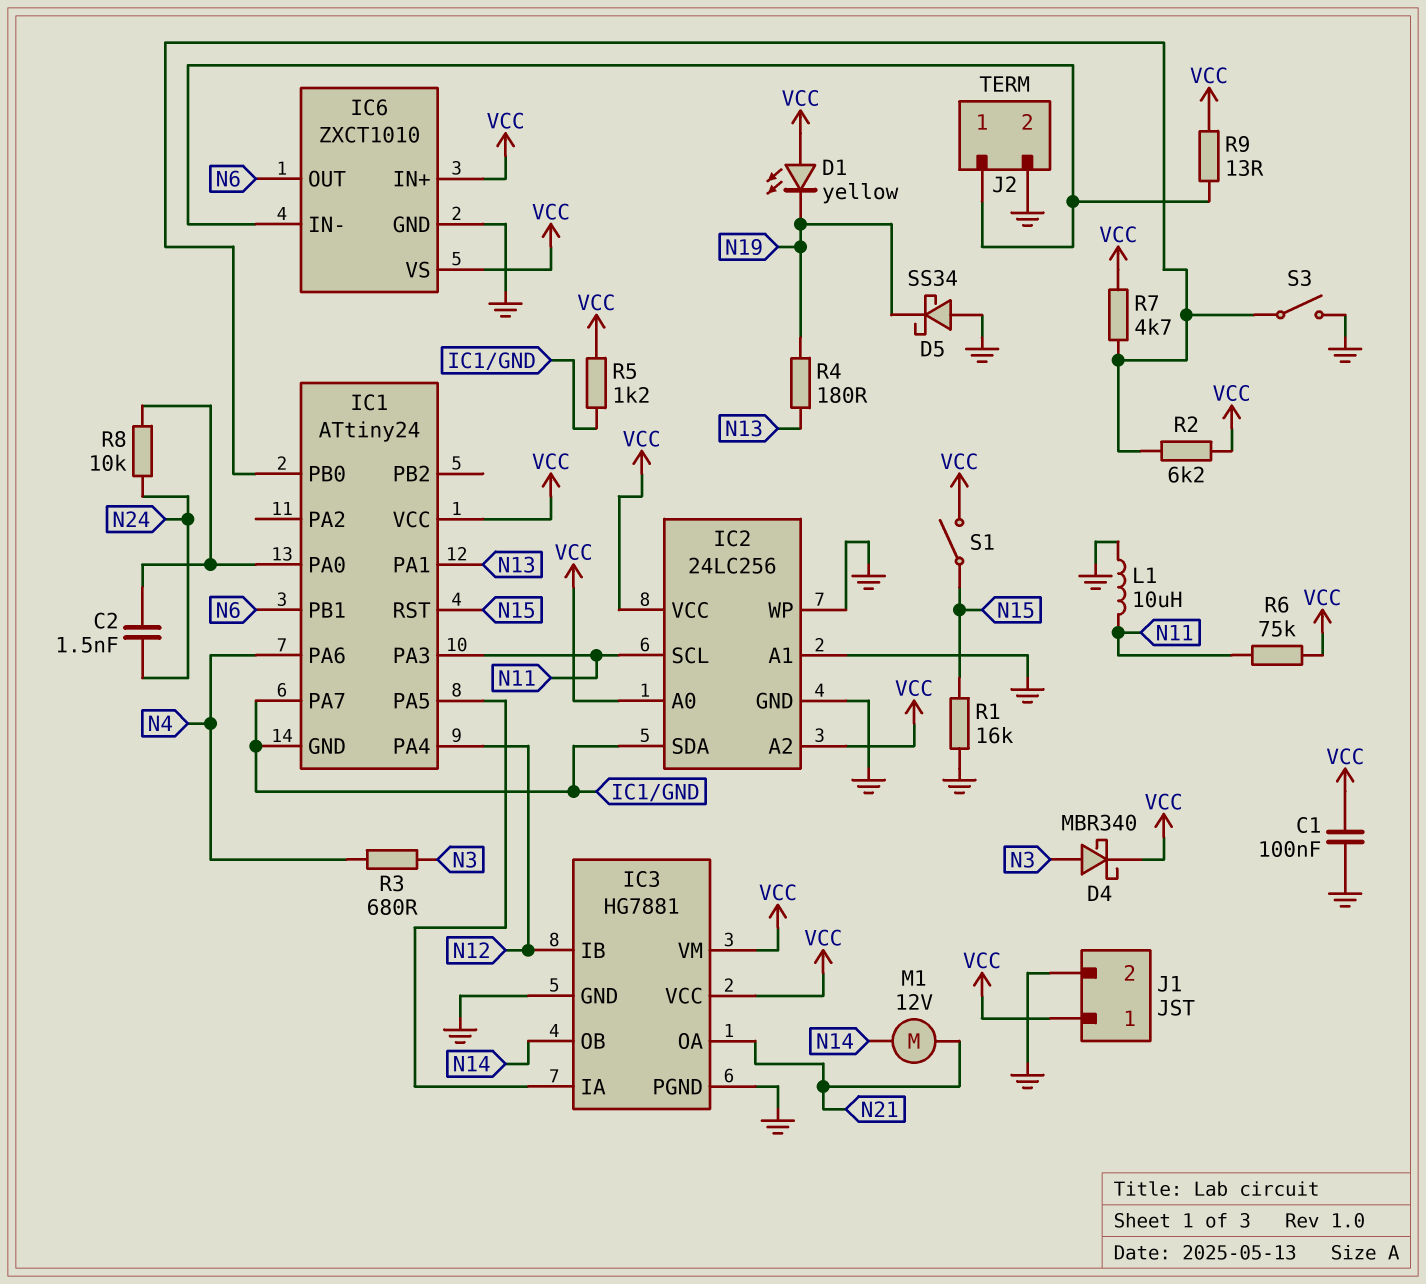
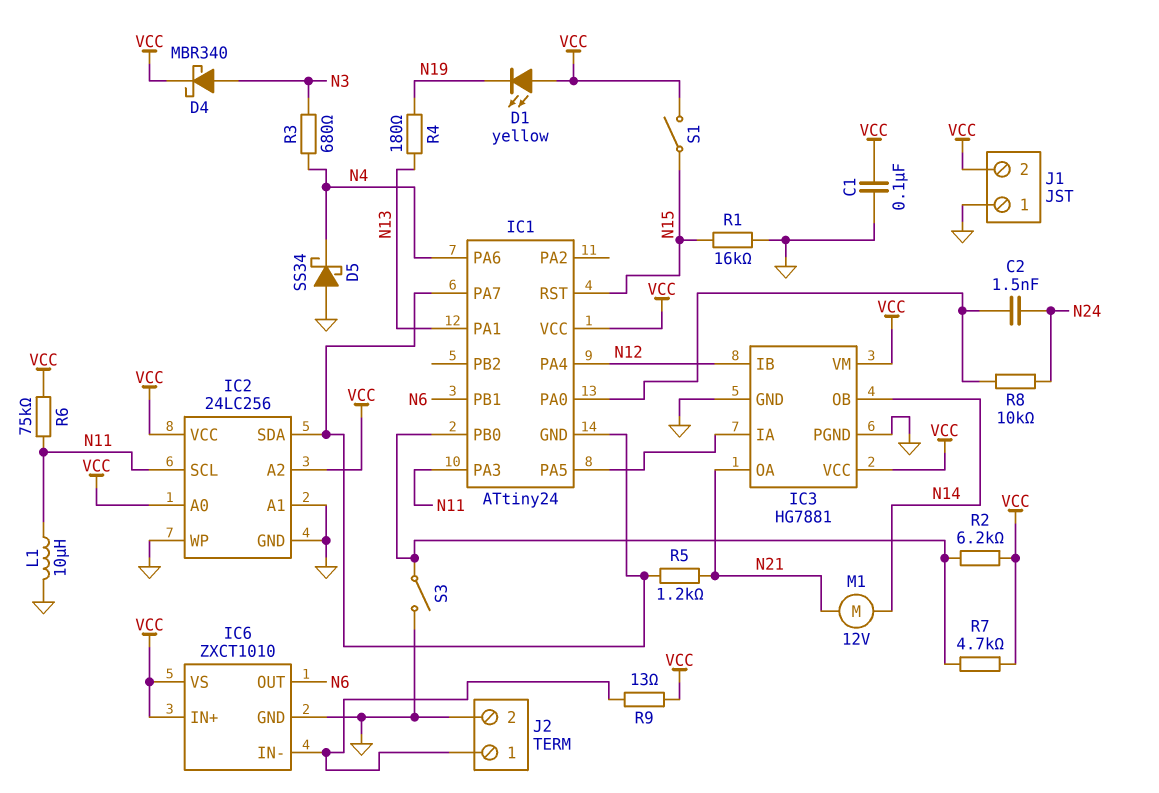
D5: schottky SS34 (A GND, K N19) -> schottky SS34 (A GND, K N4)
J1 pin 1: VCC -> GND
J1 pin 2: GND -> VCC
R5: 1.2k (IC1/GND, VCC) -> 1.2k (IC1/GND, N21)

